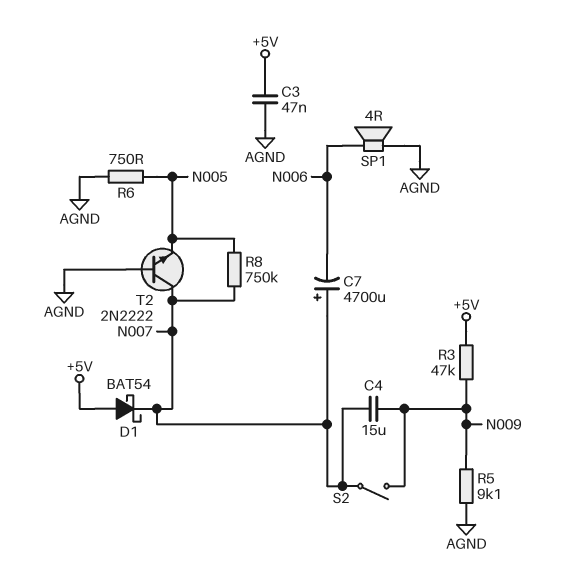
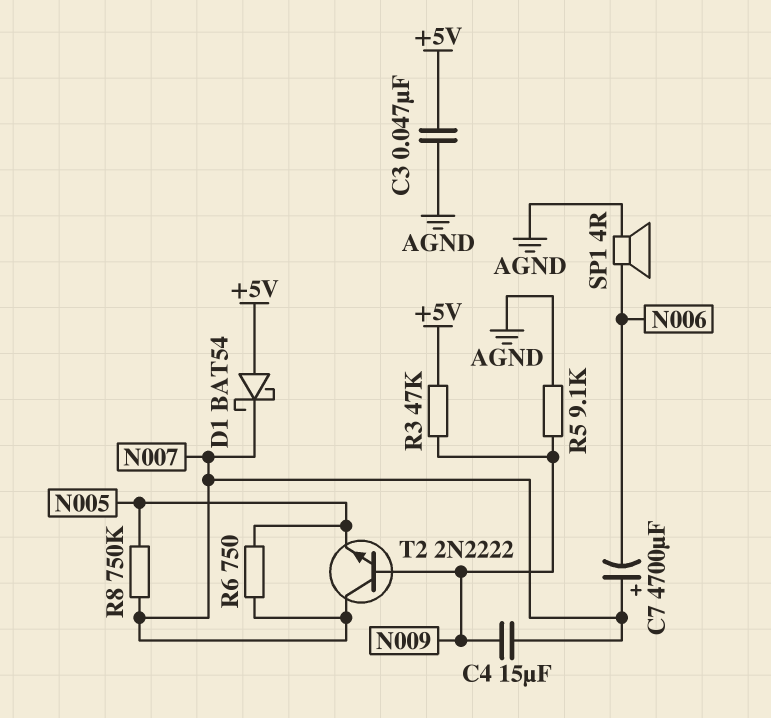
R6: 750 (AGND, N005) -> 750 (N005, N007)
S2: switch (N007, N009) -> none
T2: NPN 2N2222 (B AGND, C N007, E N005) -> NPN 2N2222 (B N009, C N007, E N005)

